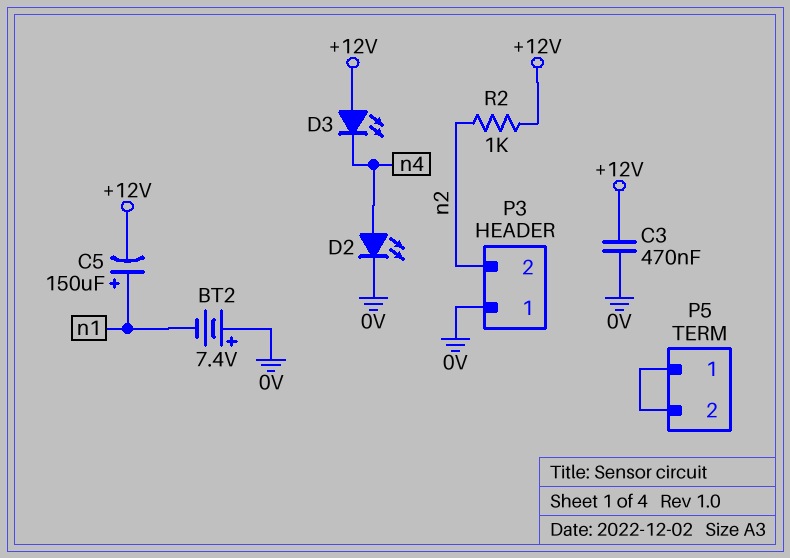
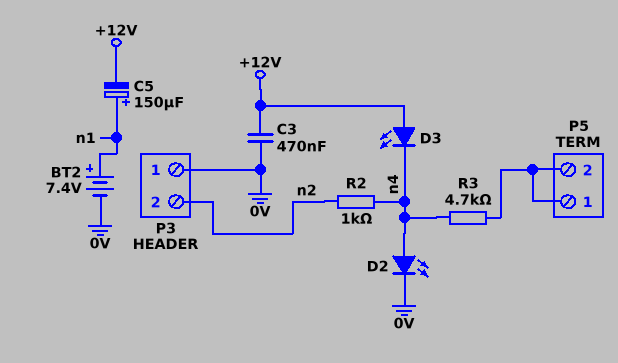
BT2: 7.4V (plus 0V, minus n1) -> 7.4V (plus n1, minus 0V)
R2: 1k (+12V, n2) -> 1k (n2, n4)
R3: none -> 4.7k (P5/1, n4)

